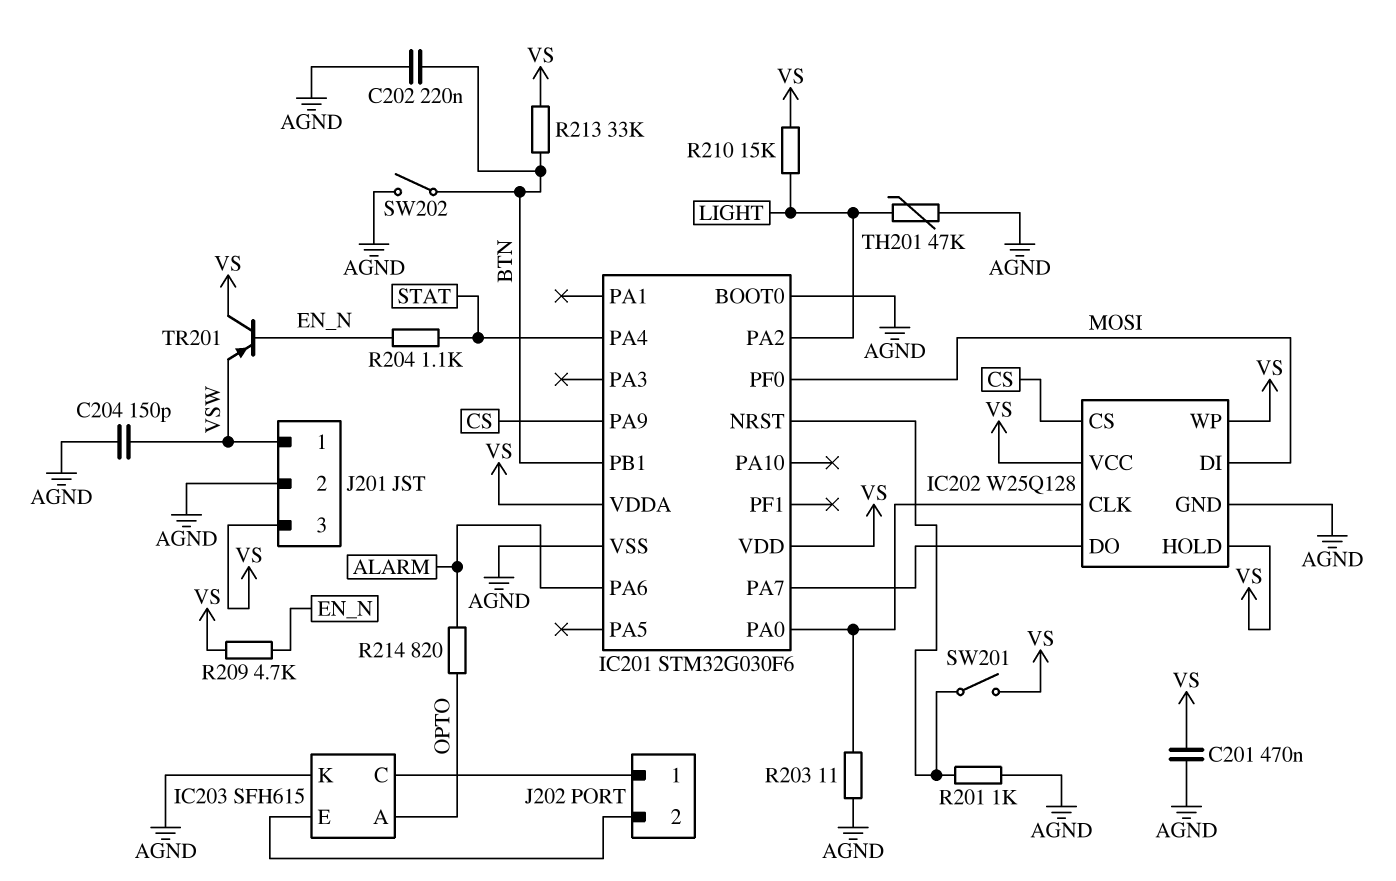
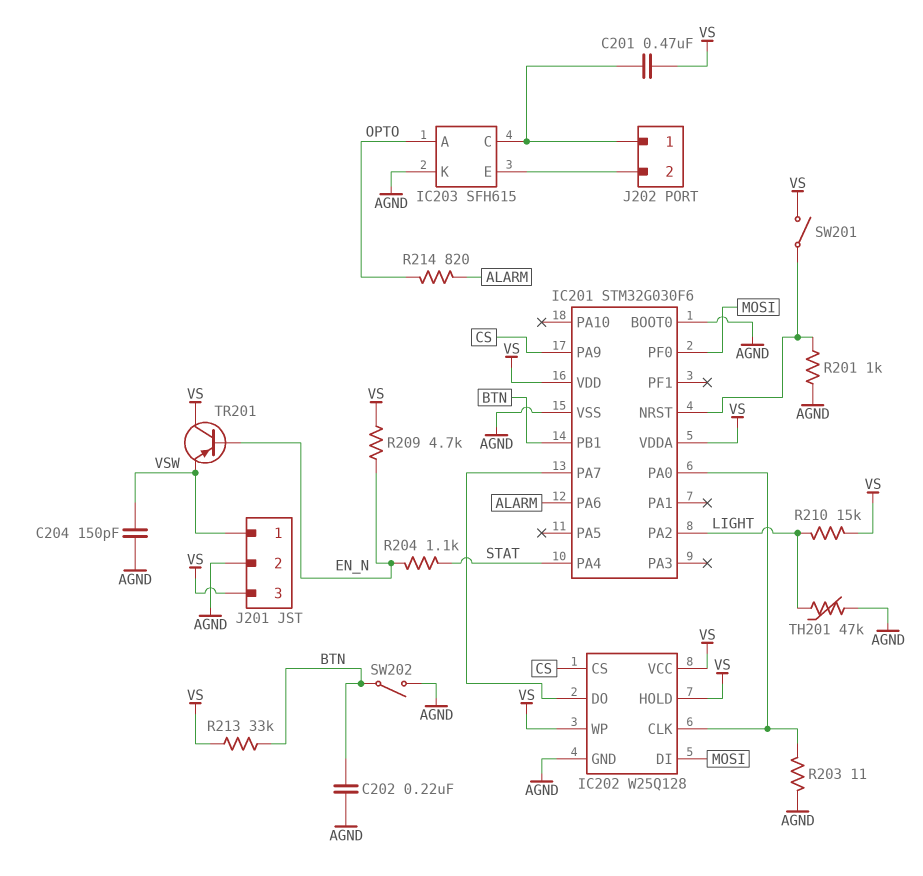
C201: 470nF (AGND, VS) -> 470nF (IC203/C, VS)

